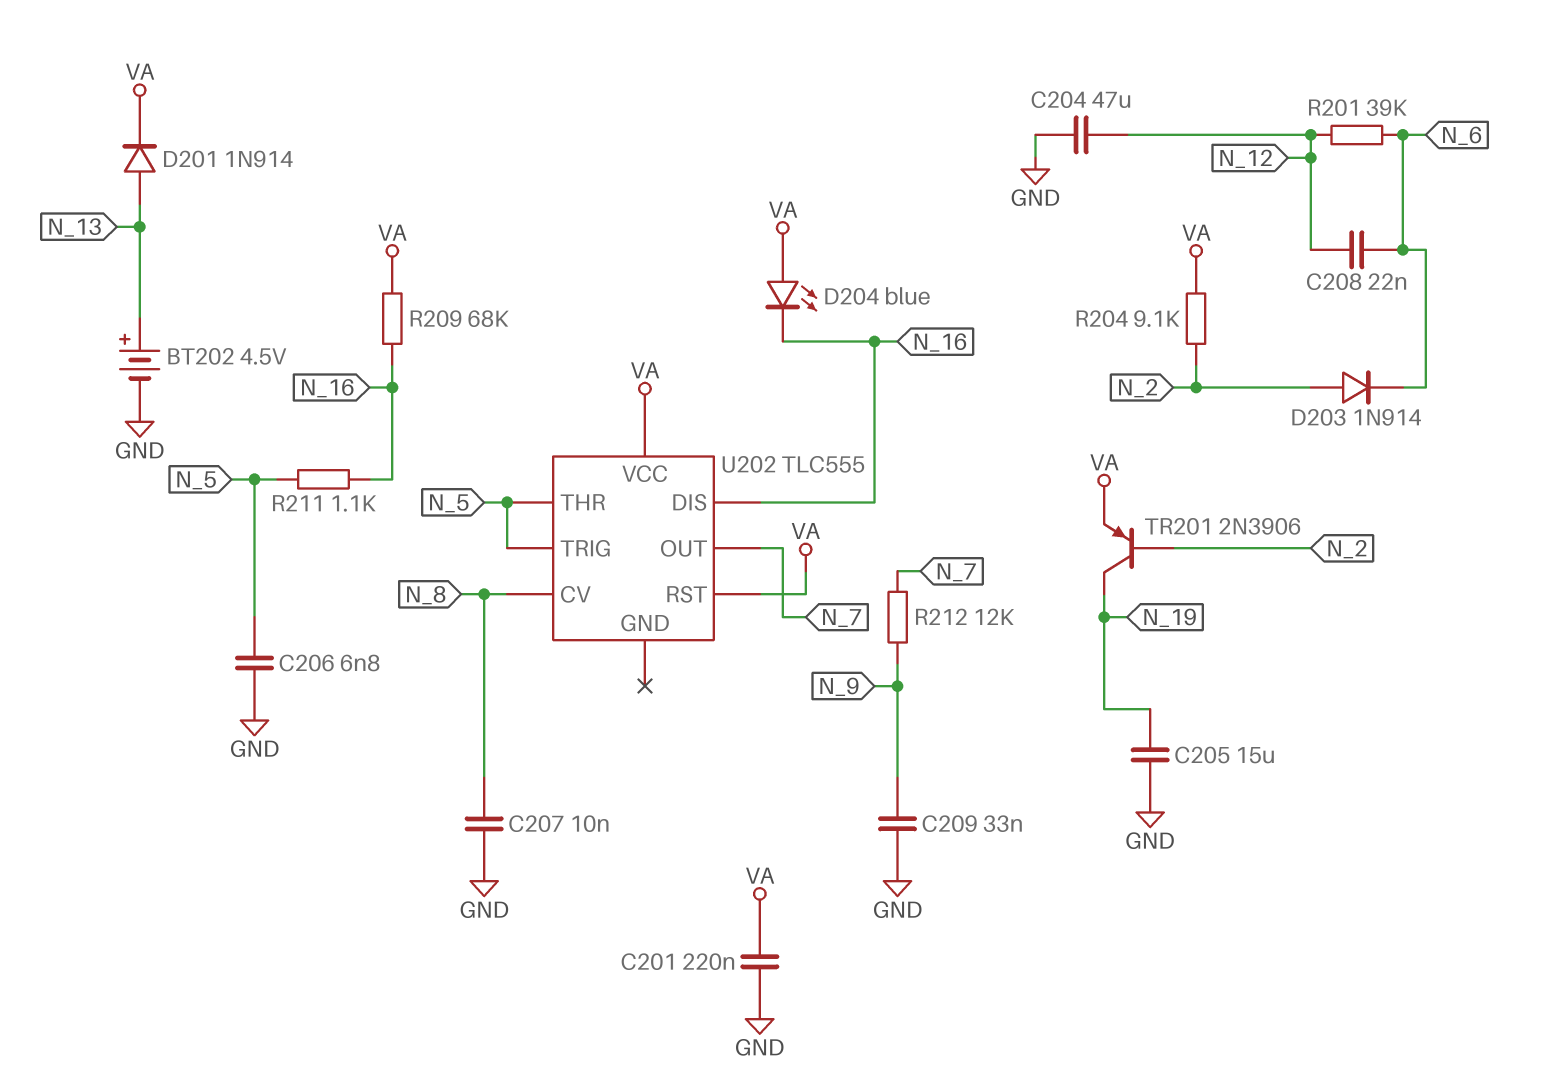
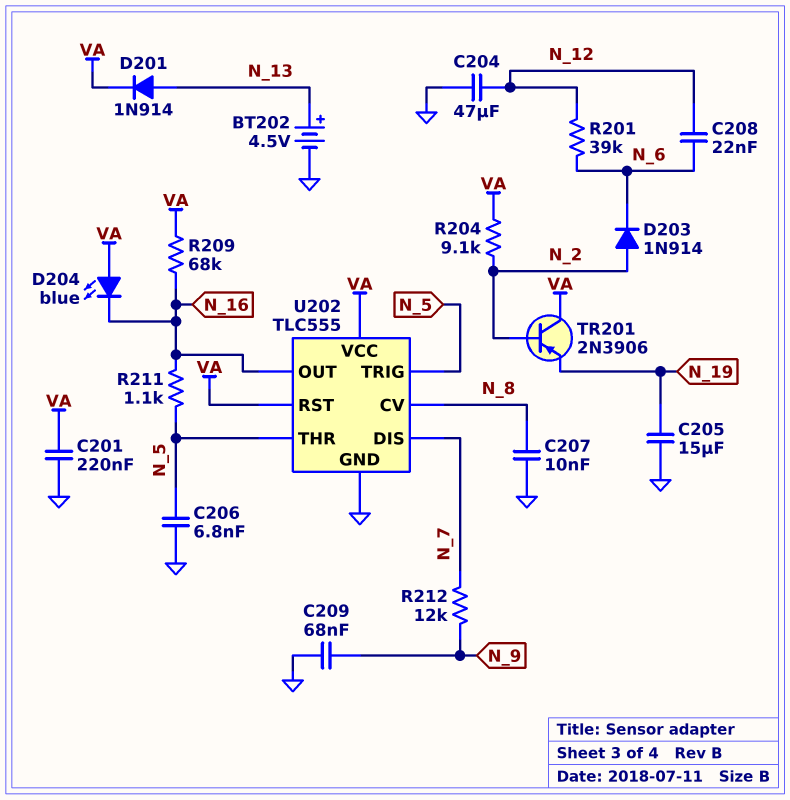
C209: 33nF (GND, N_9) -> 68nF (GND, N_9)
TR201: PNP 2N3906 (B N_2, C N_19, E VA) -> PNP 2N3906 (B N_2, C VA, E N_19)
U202 pin DIS: N_16 -> N_7
U202 pin GND: none -> GND
U202 pin OUT: N_7 -> N_16

